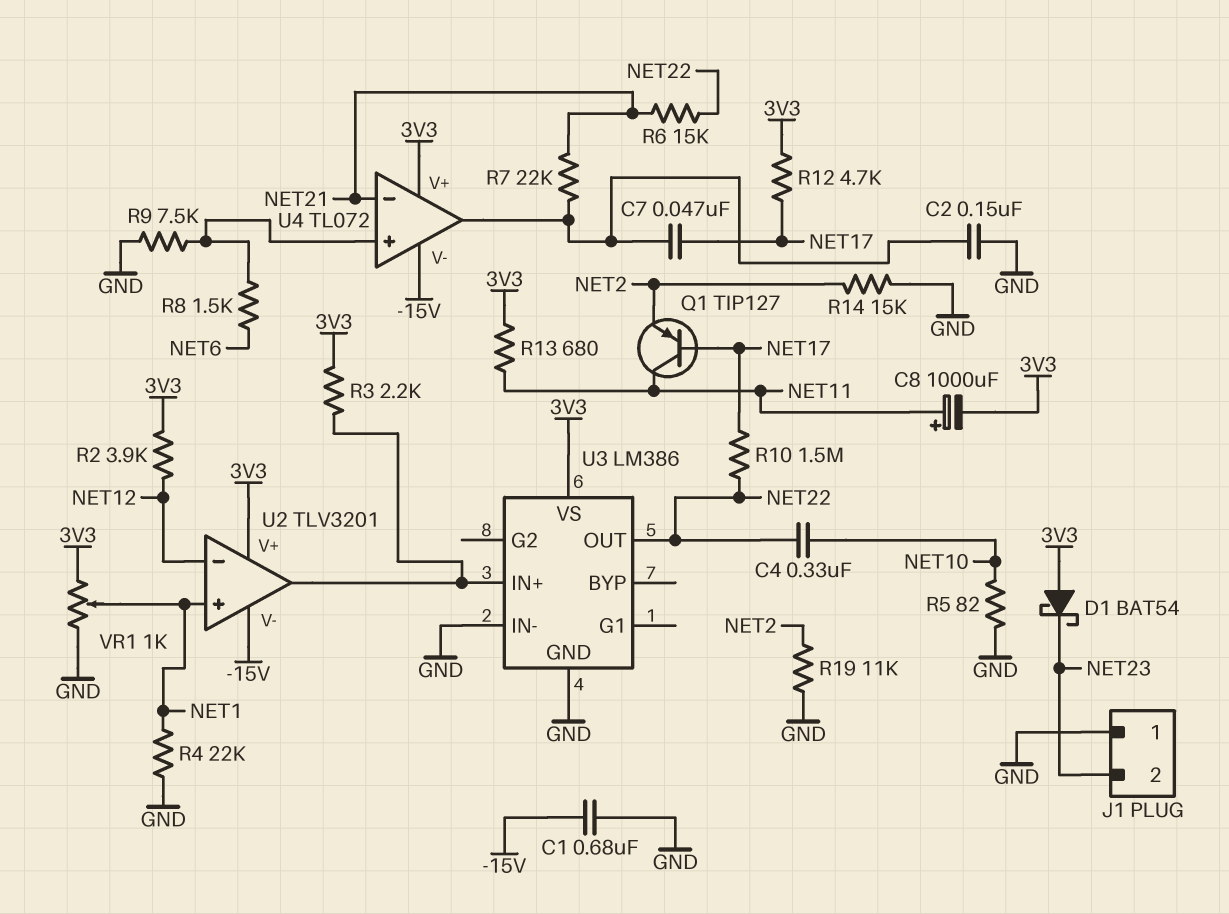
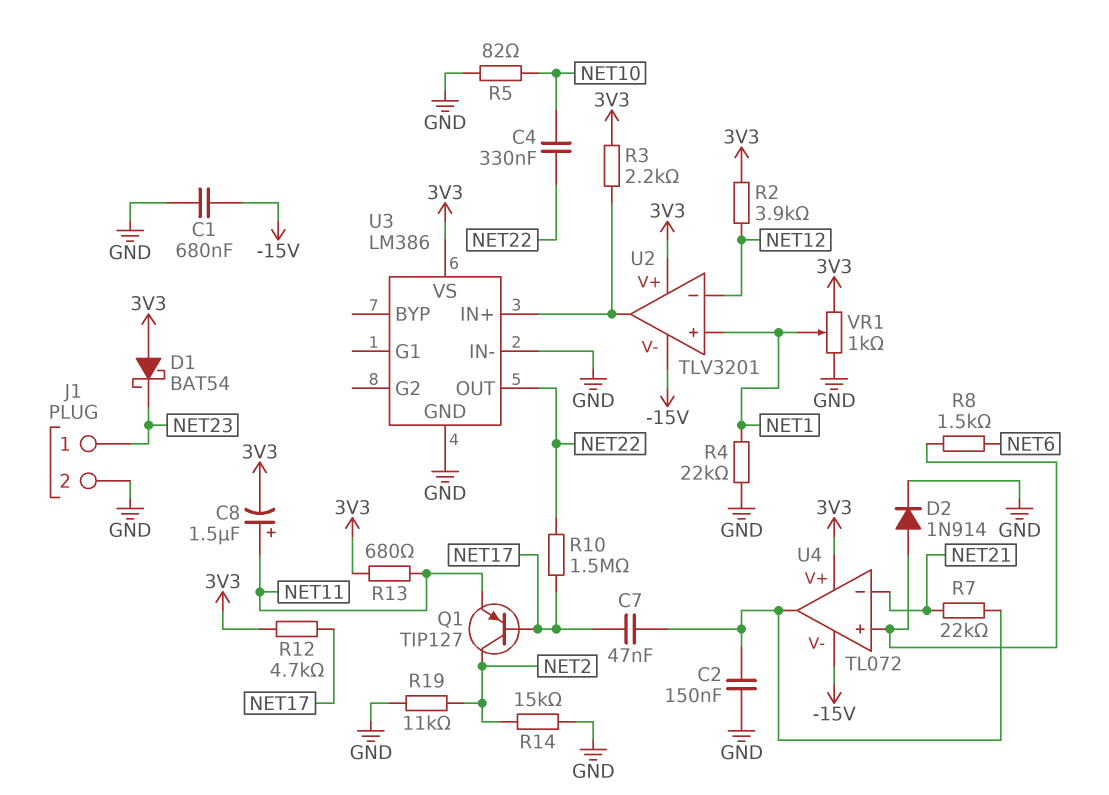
C8: 1000uF (plus NET11, minus 3V3) -> 1.5uF (plus NET11, minus 3V3)
D2: none -> diode 1N914 (A U4/in+, K GND)
J1 pin 1: GND -> NET23
J1 pin 2: NET23 -> GND
Q1: PNP TIP127 (B NET17, C NET11, E NET2) -> PNP TIP127 (B NET17, C NET2, E NET11)
R6: 15k (NET21, NET22) -> none
R9: 7.5k (GND, U4/in+) -> none

